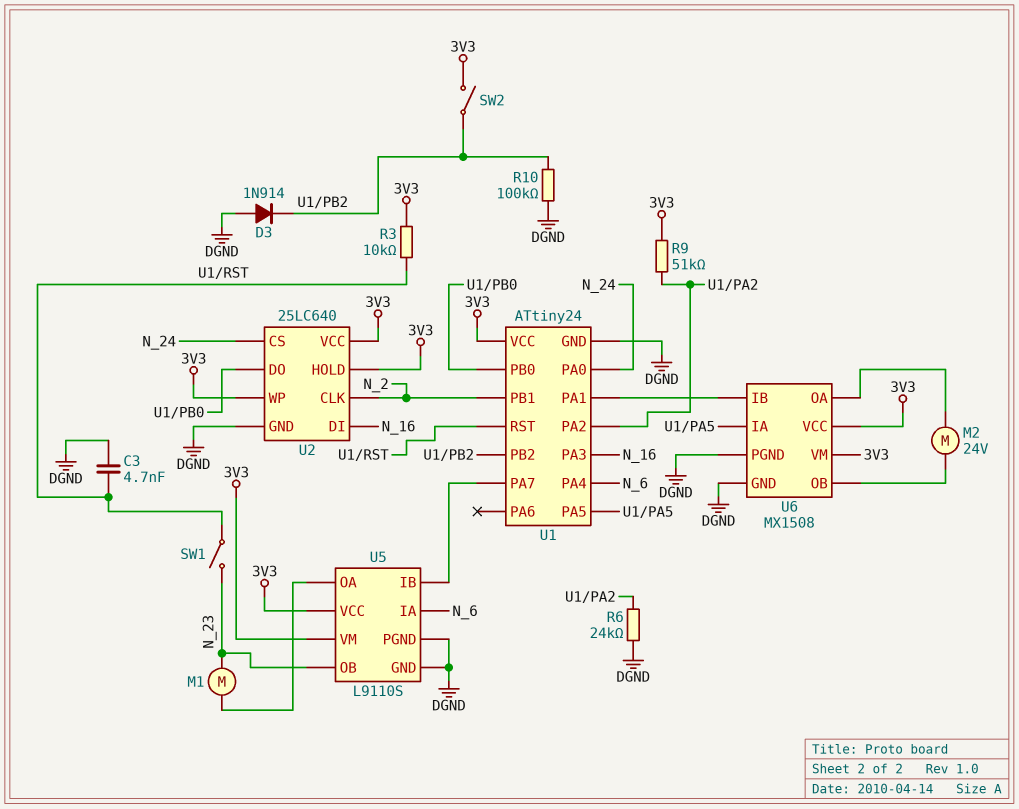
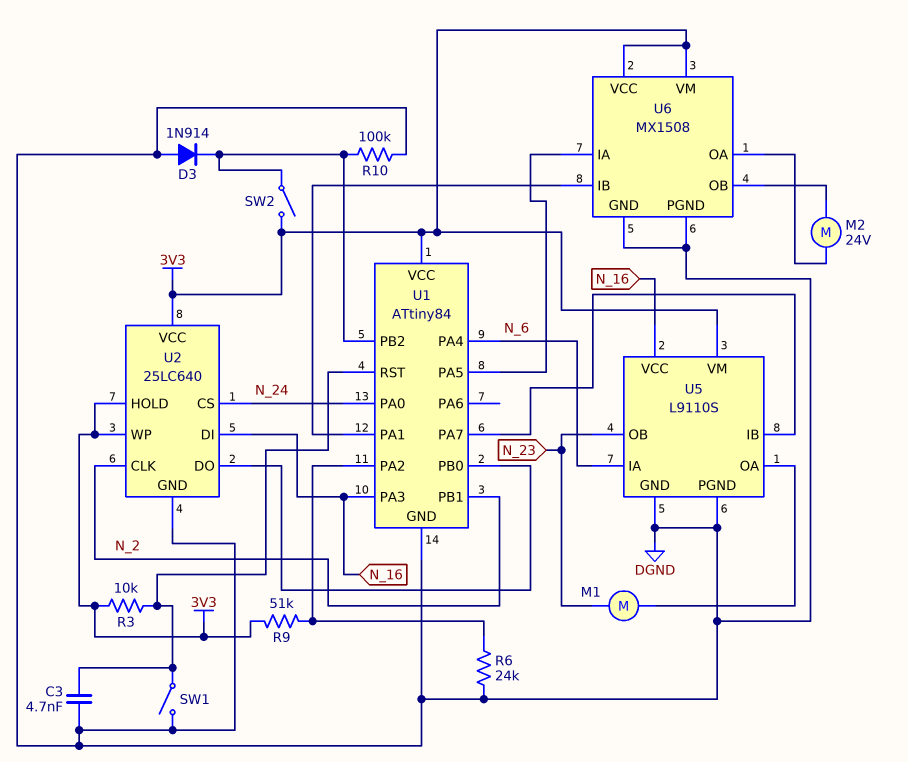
SW1: switch (N_23, U1/RST) -> switch (DGND, U1/RST)
U1: ATtiny24 -> ATtiny84
U5 pin VCC: 3V3 -> N_16

